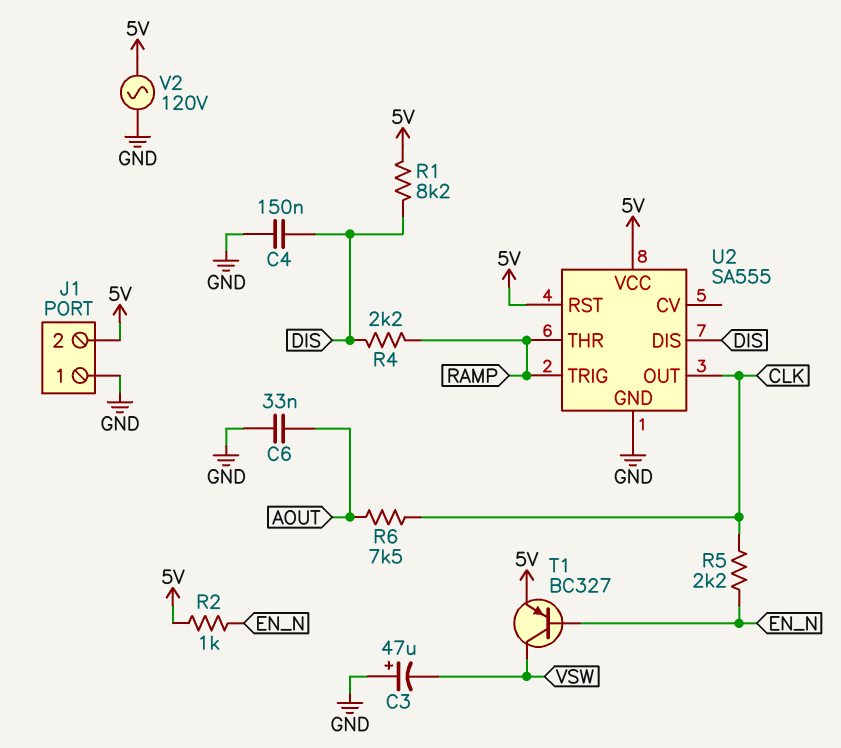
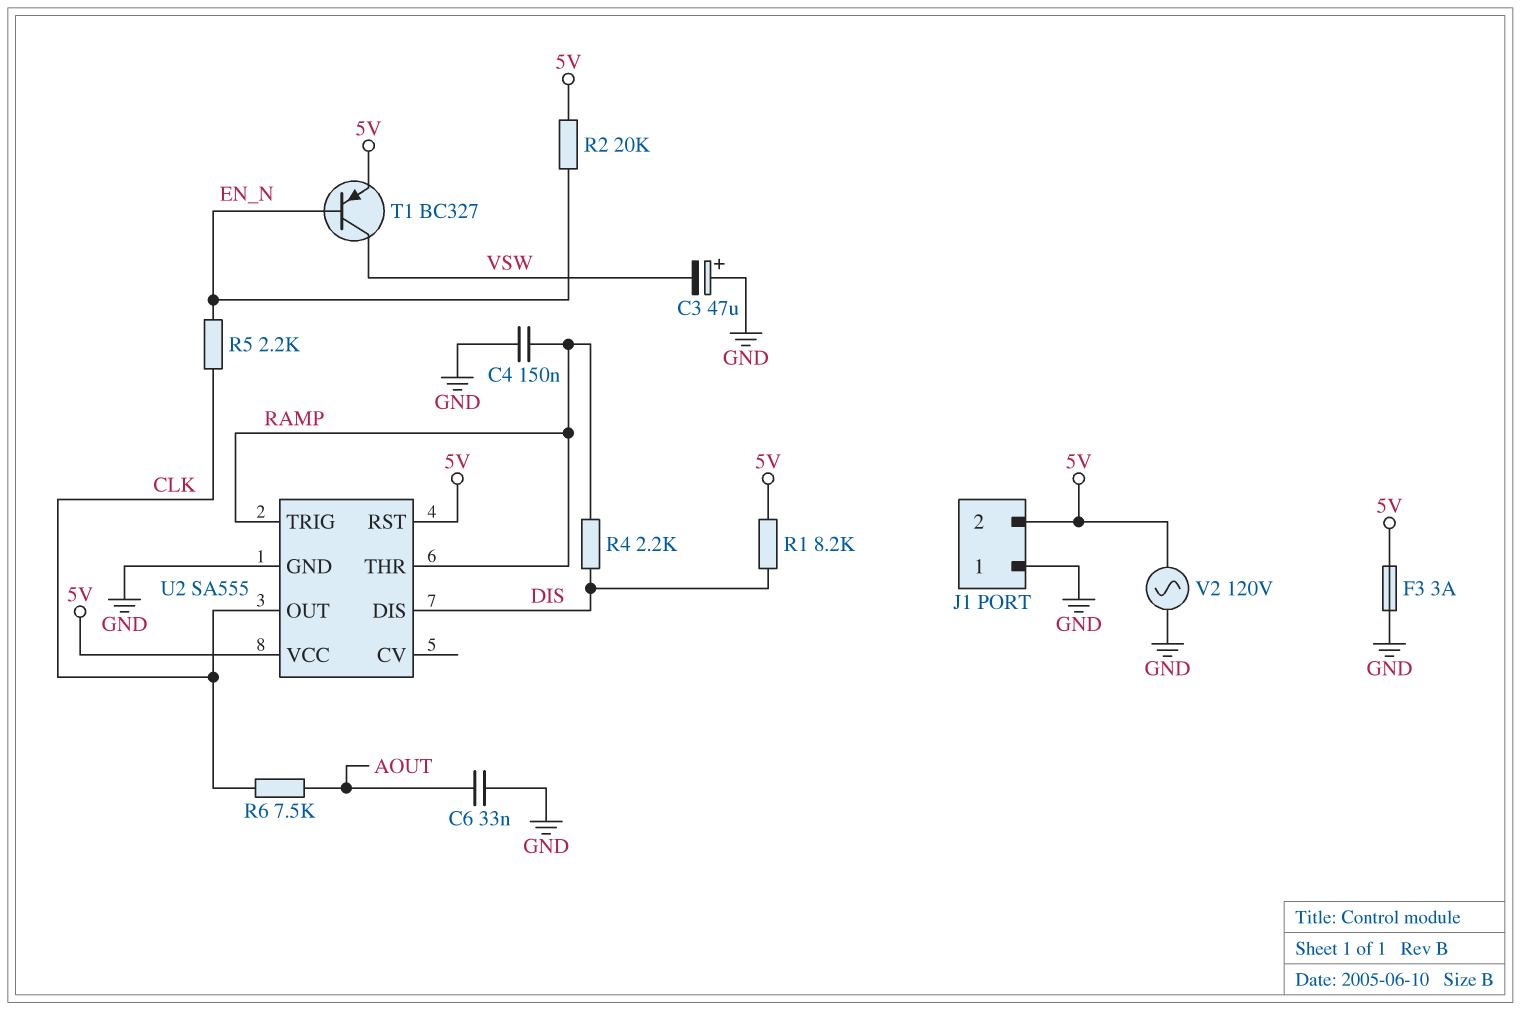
C4: 150nF (DIS, GND) -> 150nF (GND, RAMP)
F3: none -> 3A (5V, GND)
R2: 1k (5V, EN_N) -> 20k (5V, EN_N)

